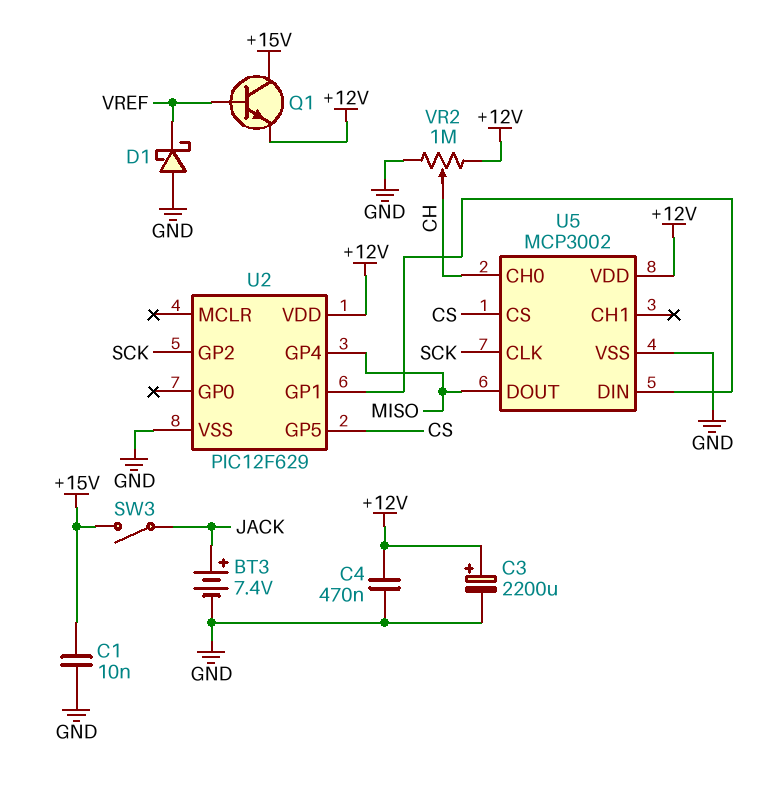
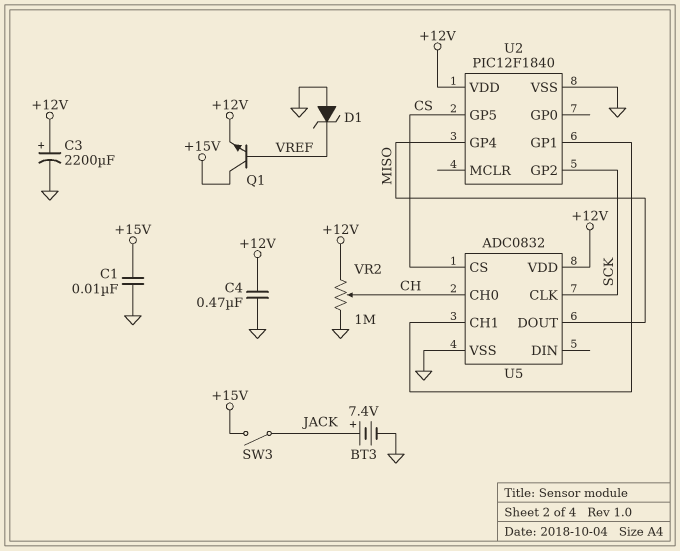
D1: schottky (A GND, K VREF) -> zener (A GND, K VREF)
U2: PIC12F629 -> PIC12F1840
U5: MCP3002 -> ADC0832
U5 pin CH1: none -> U2/GP1
U5 pin DIN: U2/GP1 -> none

